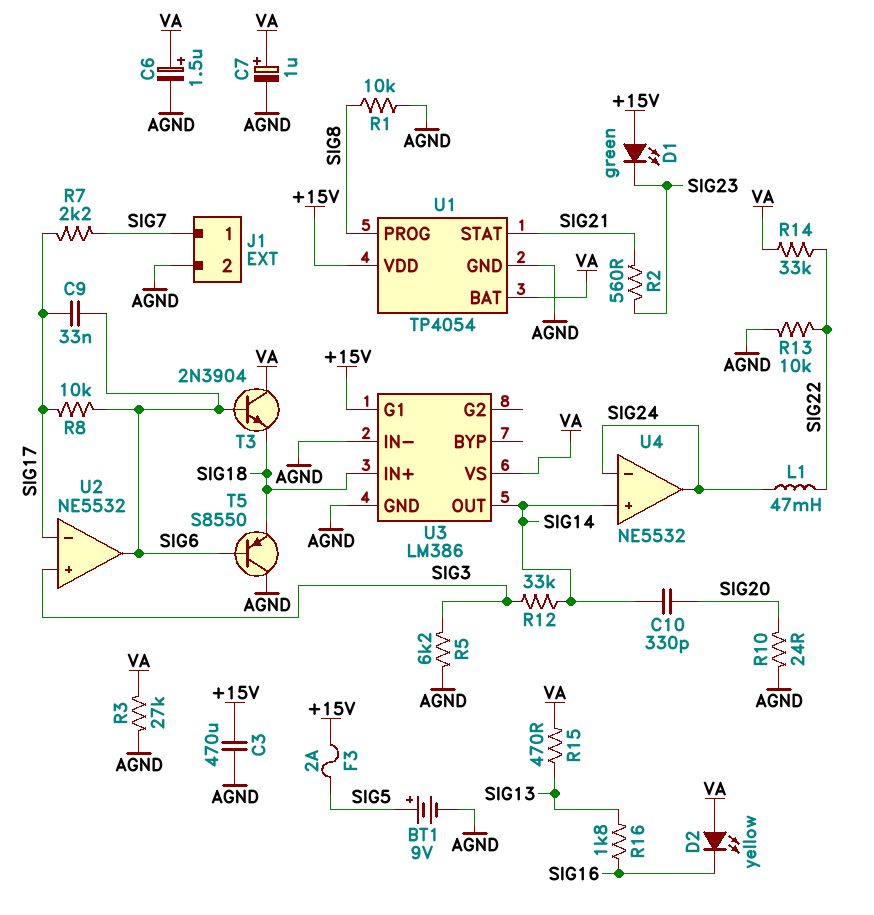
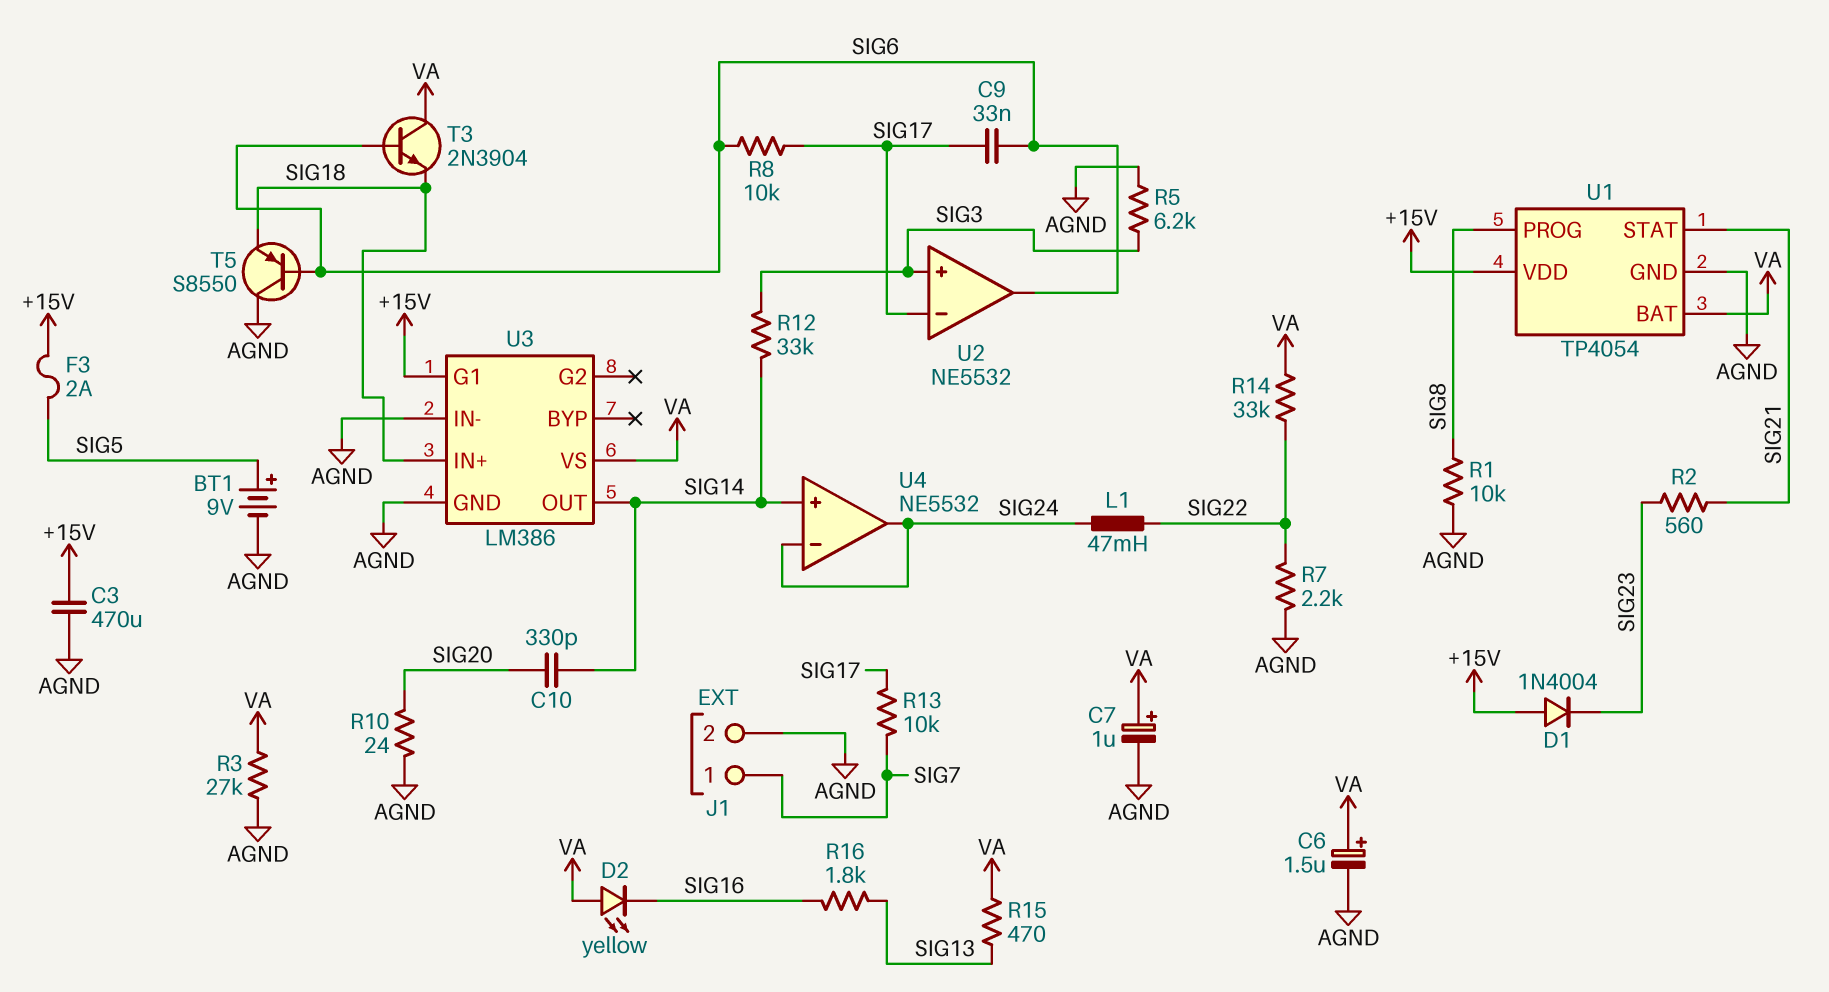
D1: LED green (A +15V, K SIG23) -> diode 1N4004 (A +15V, K SIG23)
R7: 2.2k (SIG7, SIG17) -> 2.2k (AGND, SIG22)
R13: 10k (AGND, SIG22) -> 10k (SIG7, SIG17)

